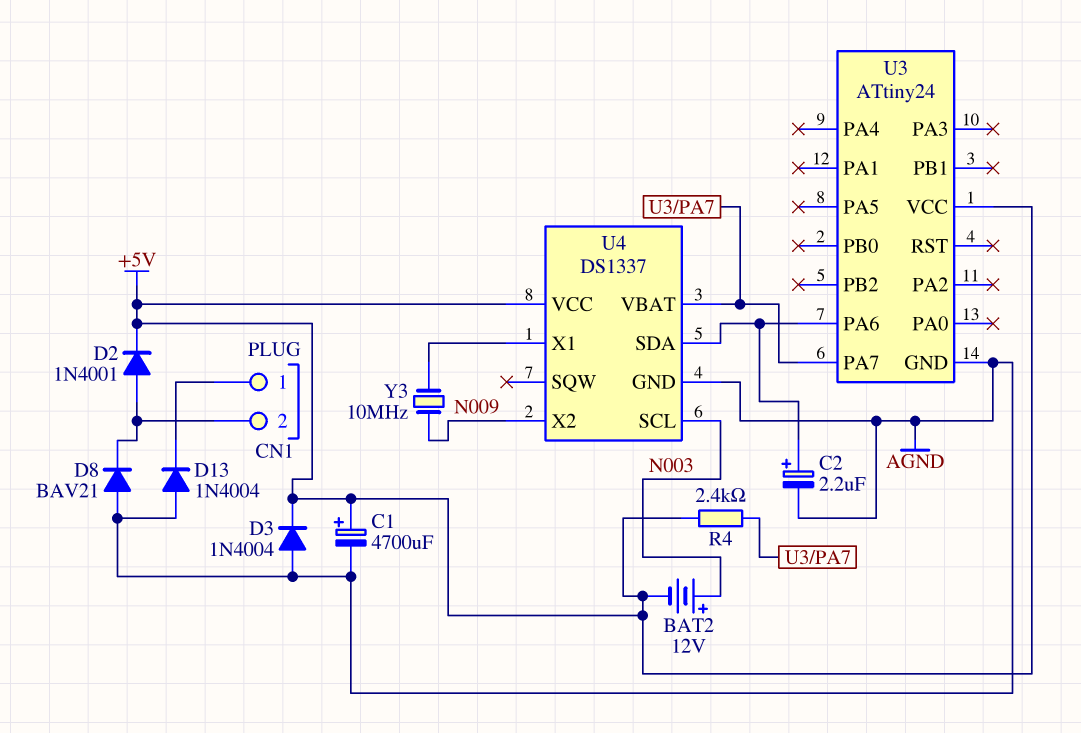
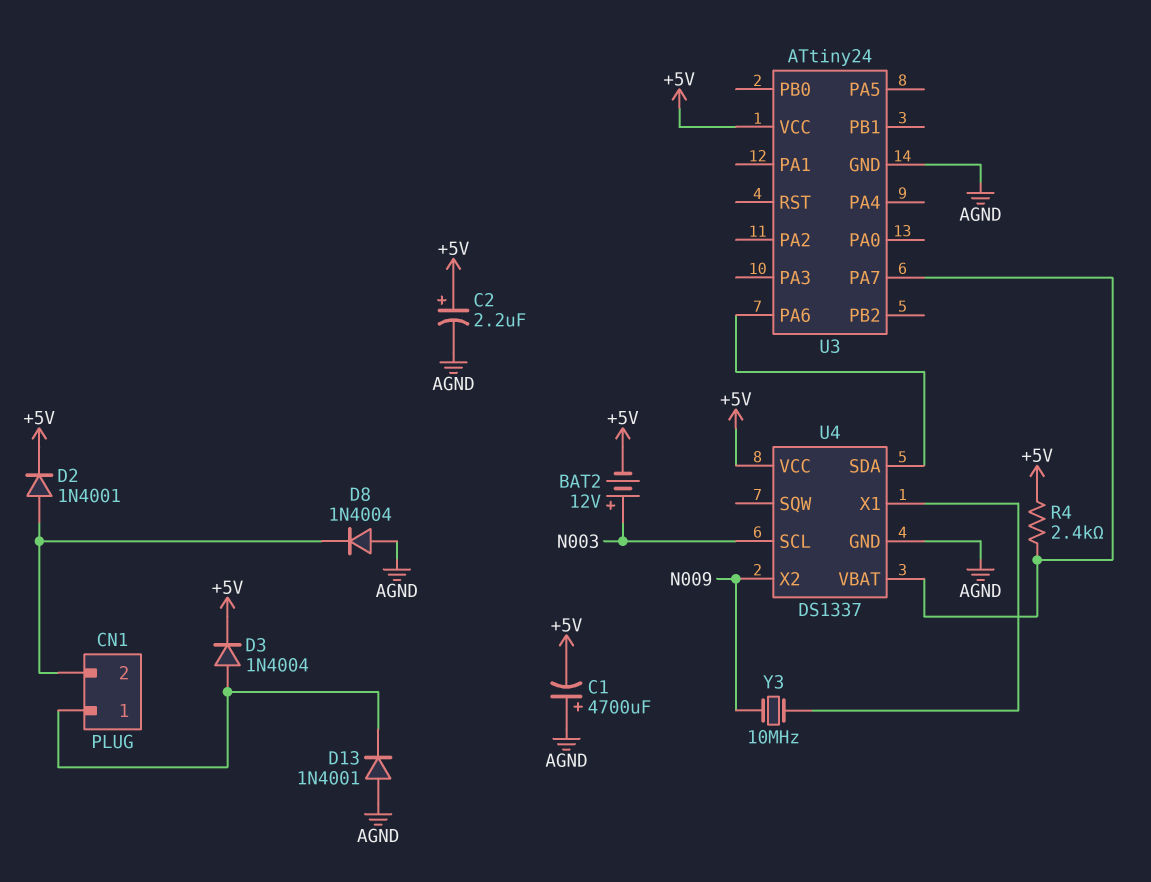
C1: 4700uF (plus +5V, minus AGND) -> 4700uF (plus AGND, minus +5V)
C2: 2.2uF (plus U3/PA6, minus AGND) -> 2.2uF (plus +5V, minus AGND)
D3: diode 1N4004 (A AGND, K +5V) -> diode 1N4004 (A CN1/1, K +5V)
D8: diode BAV21 (A AGND, K CN1/2) -> diode 1N4004 (A AGND, K CN1/2)
D13: diode 1N4004 (A AGND, K CN1/1) -> diode 1N4001 (A AGND, K CN1/1)

